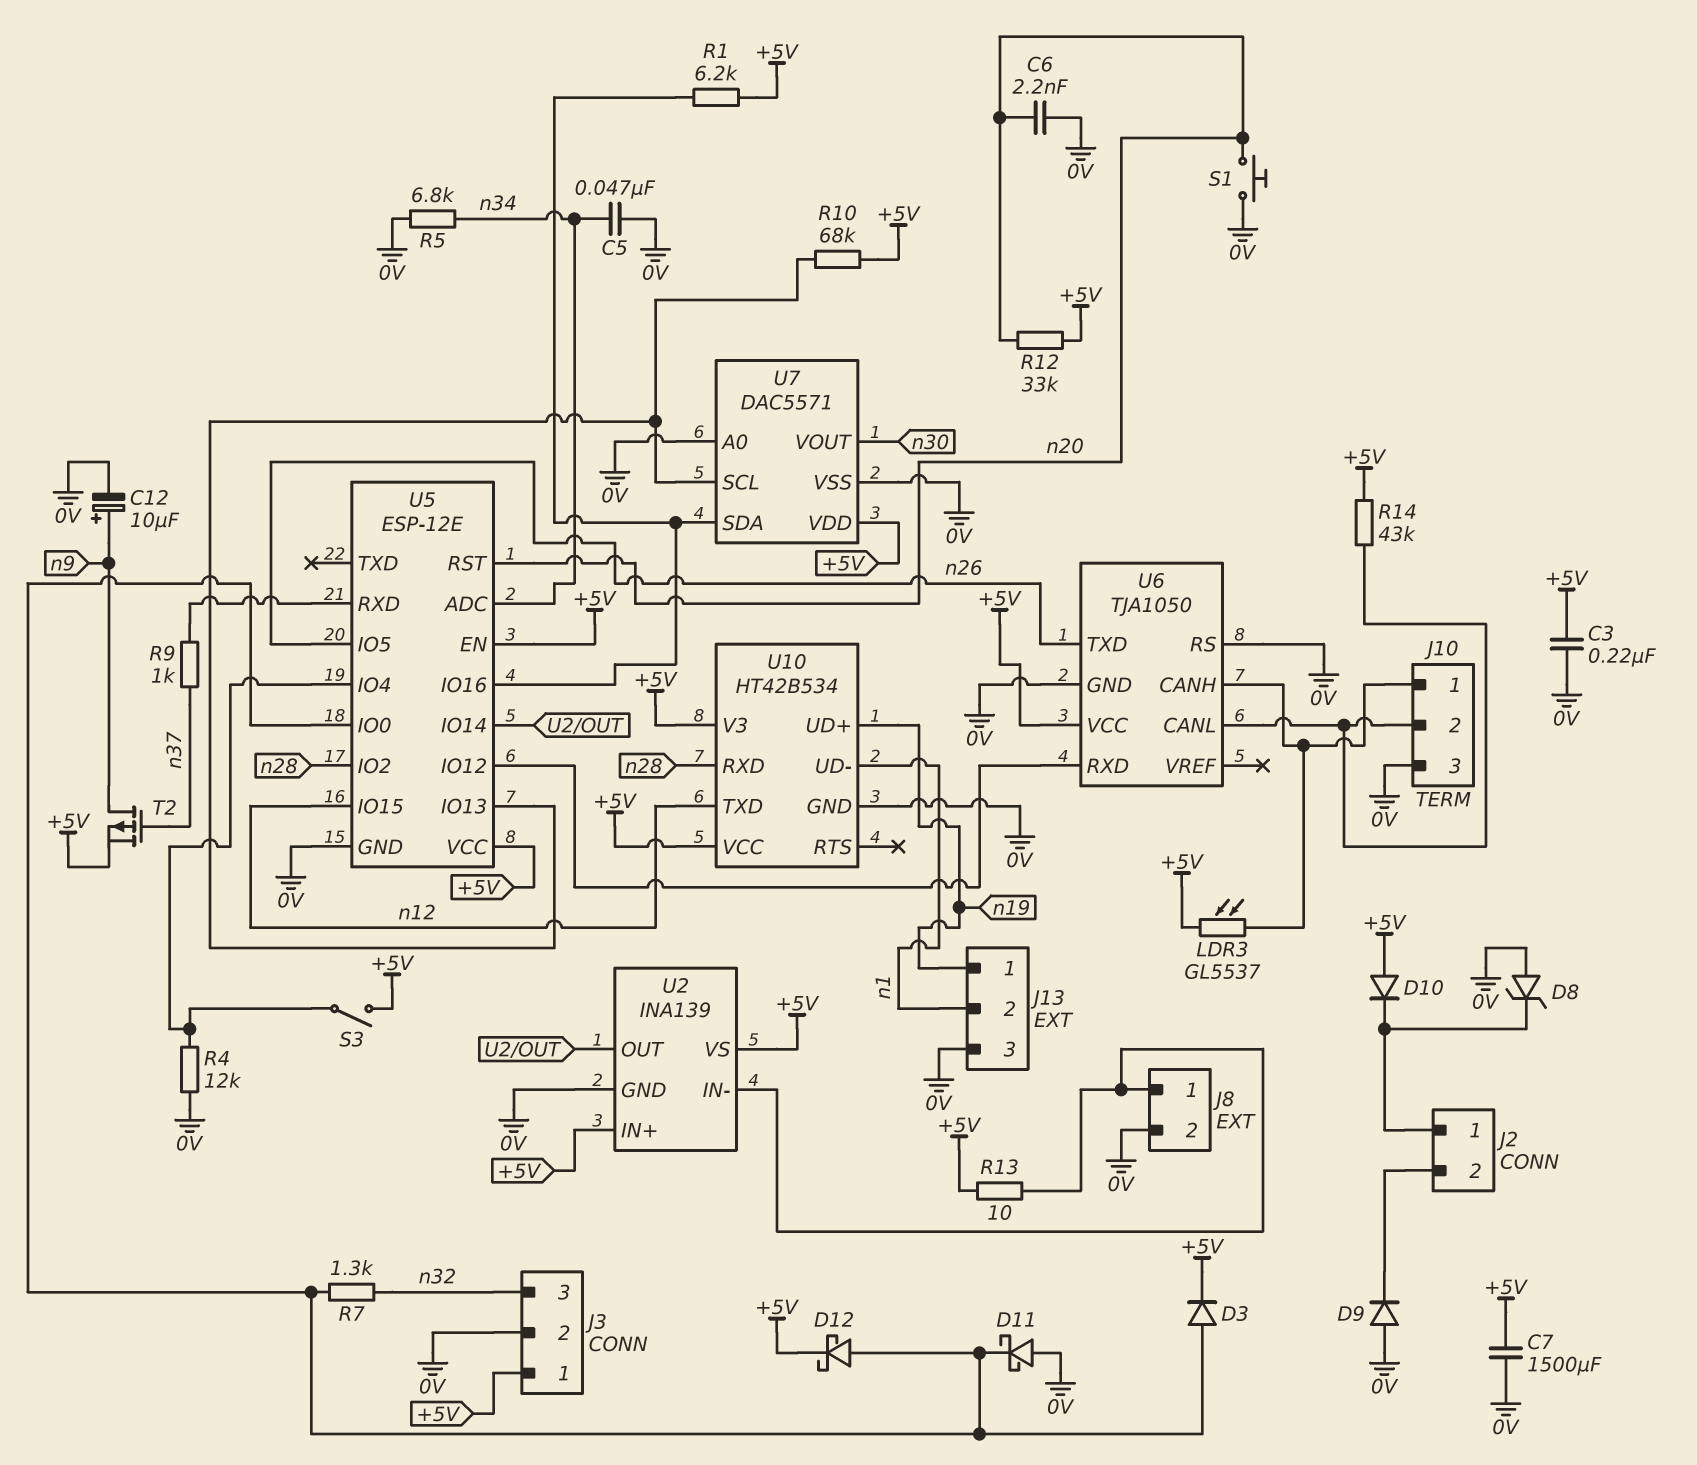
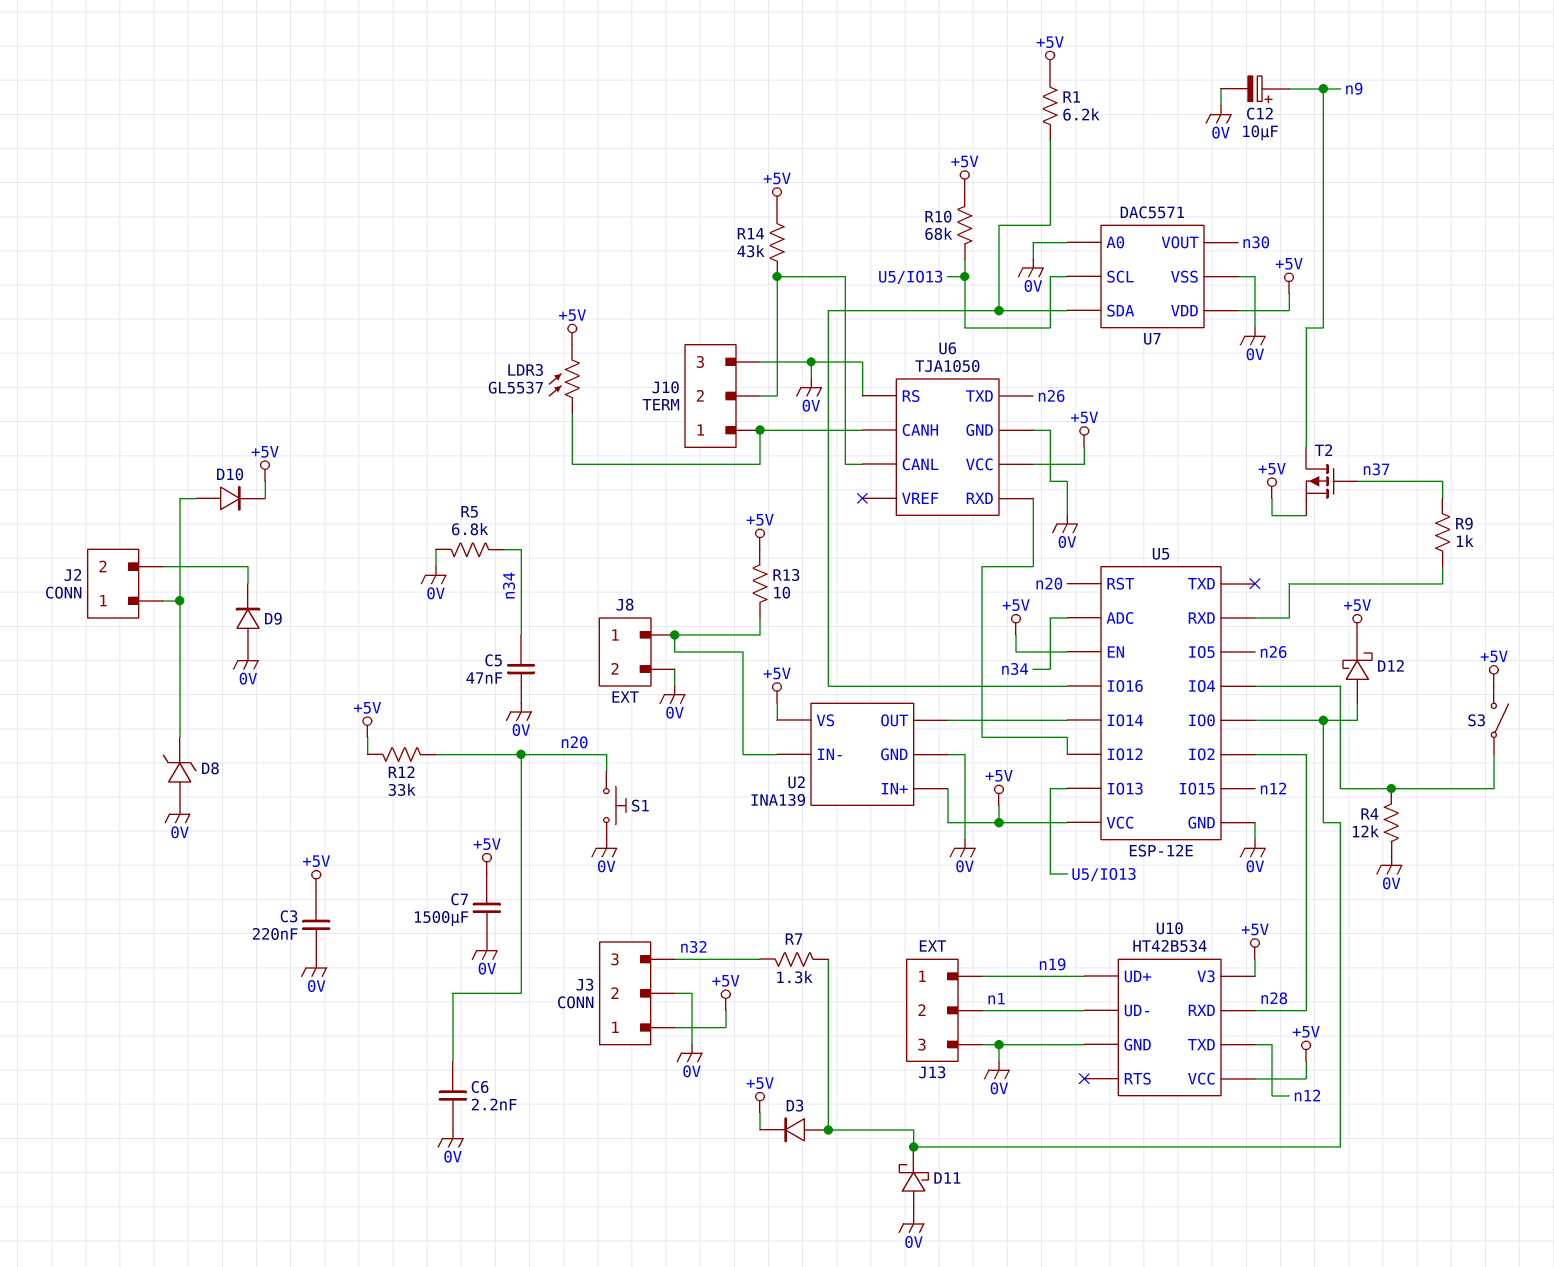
D10: diode (A +5V, K J2/1) -> diode (A J2/1, K +5V)

